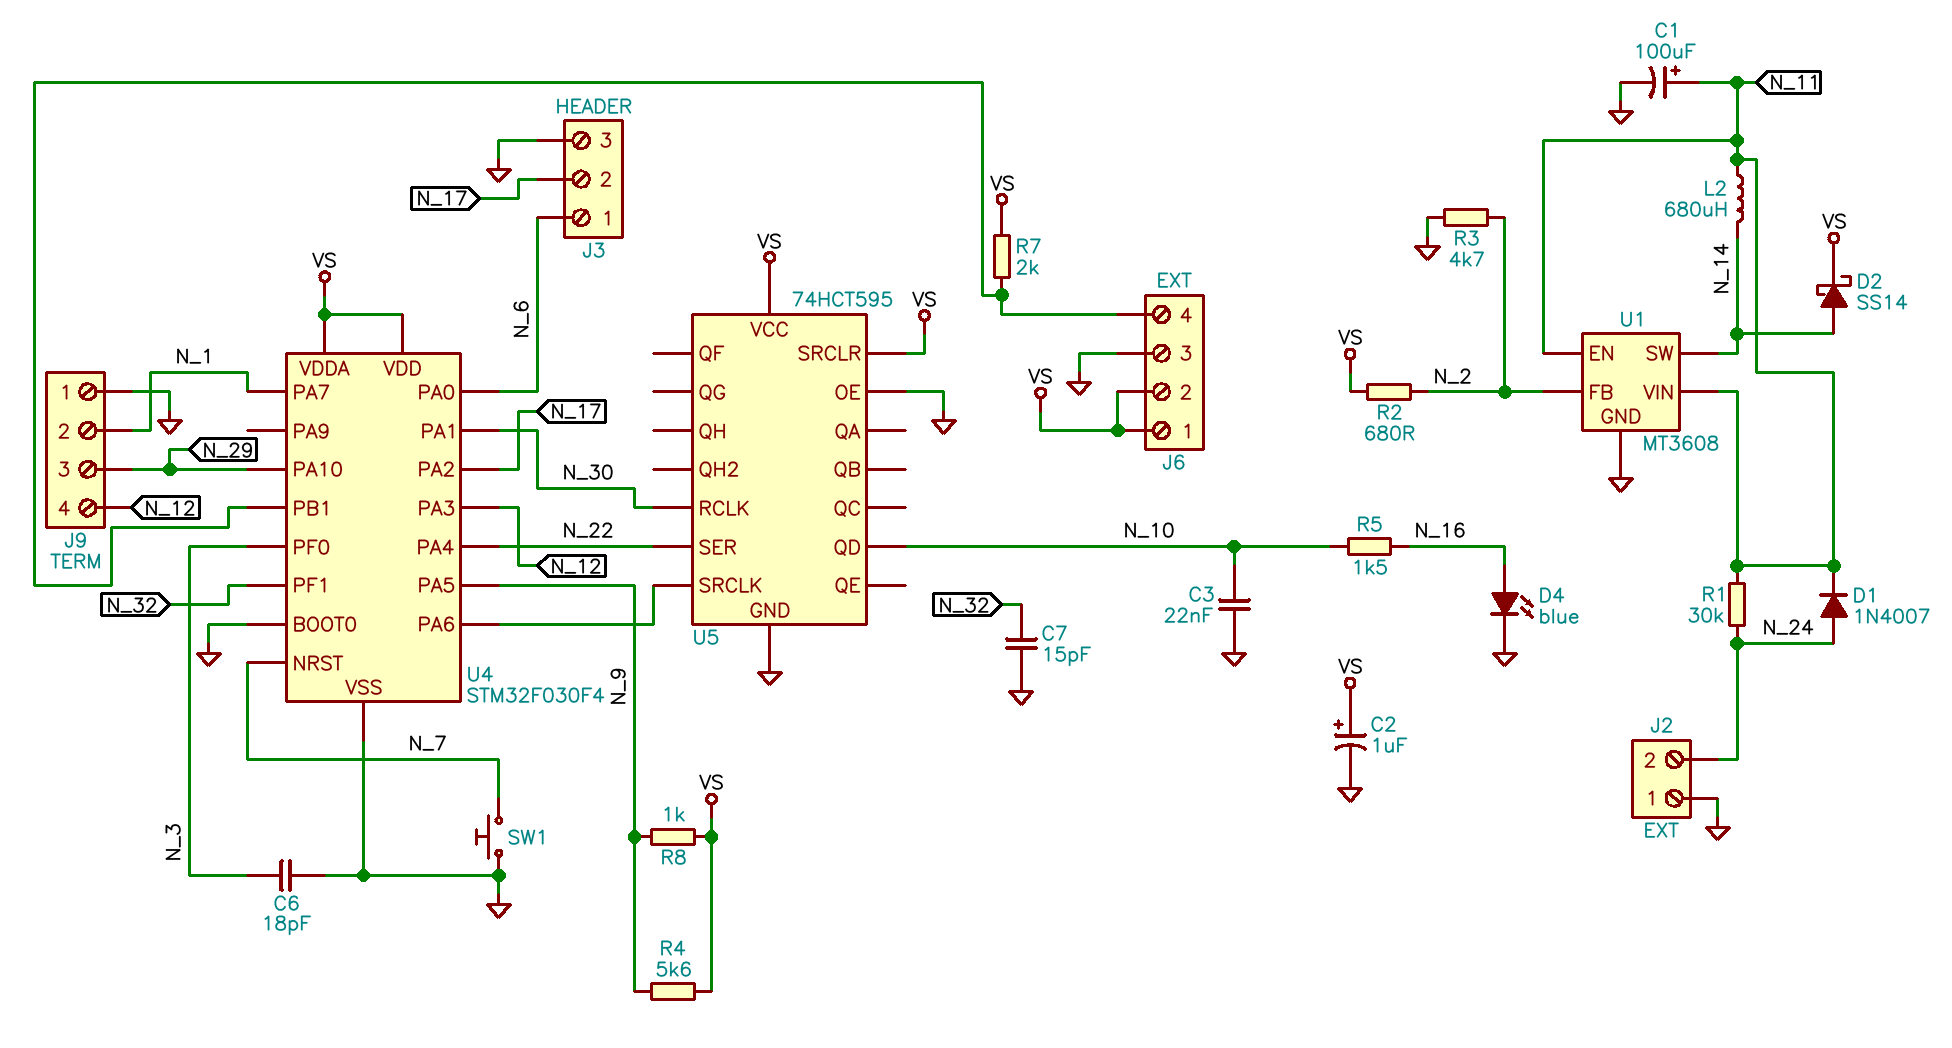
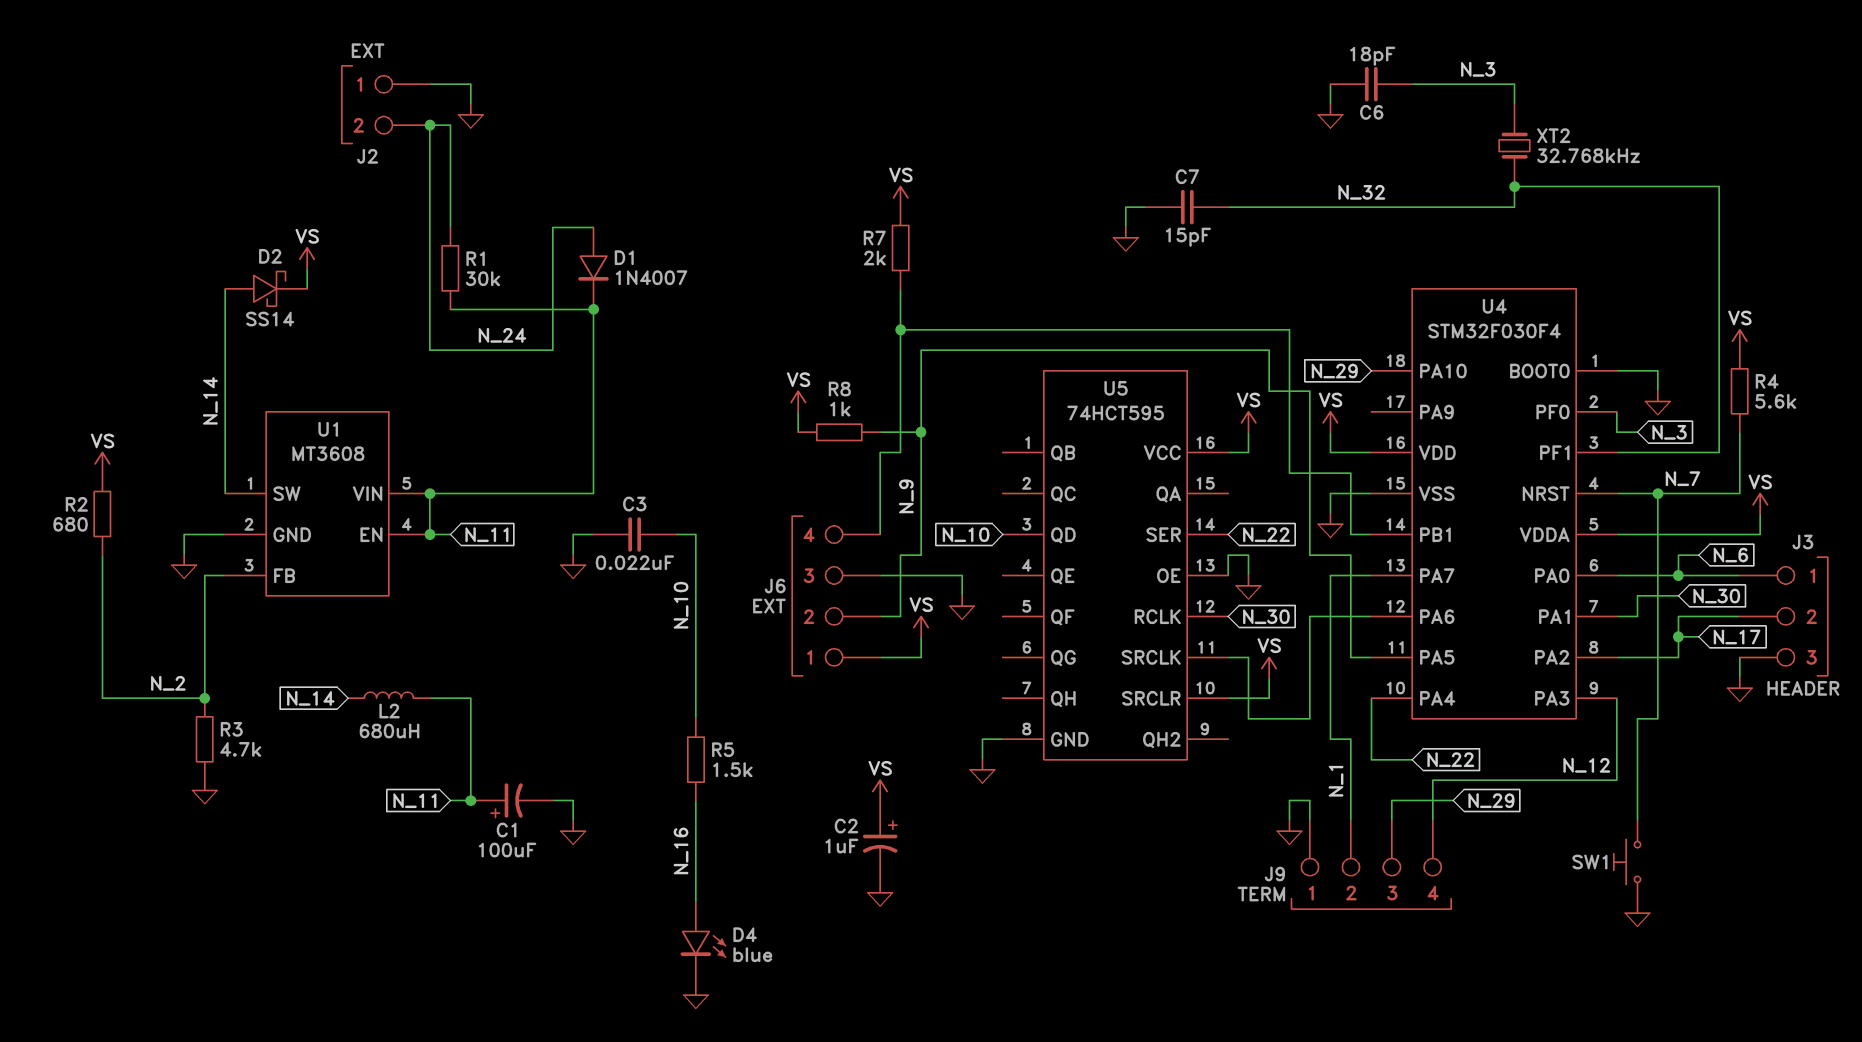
J6 pin 2: VS -> N_9
R4: 5.6k (N_9, VS) -> 5.6k (N_7, VS)
XT2: none -> 32.768kHz (N_3, N_32)

